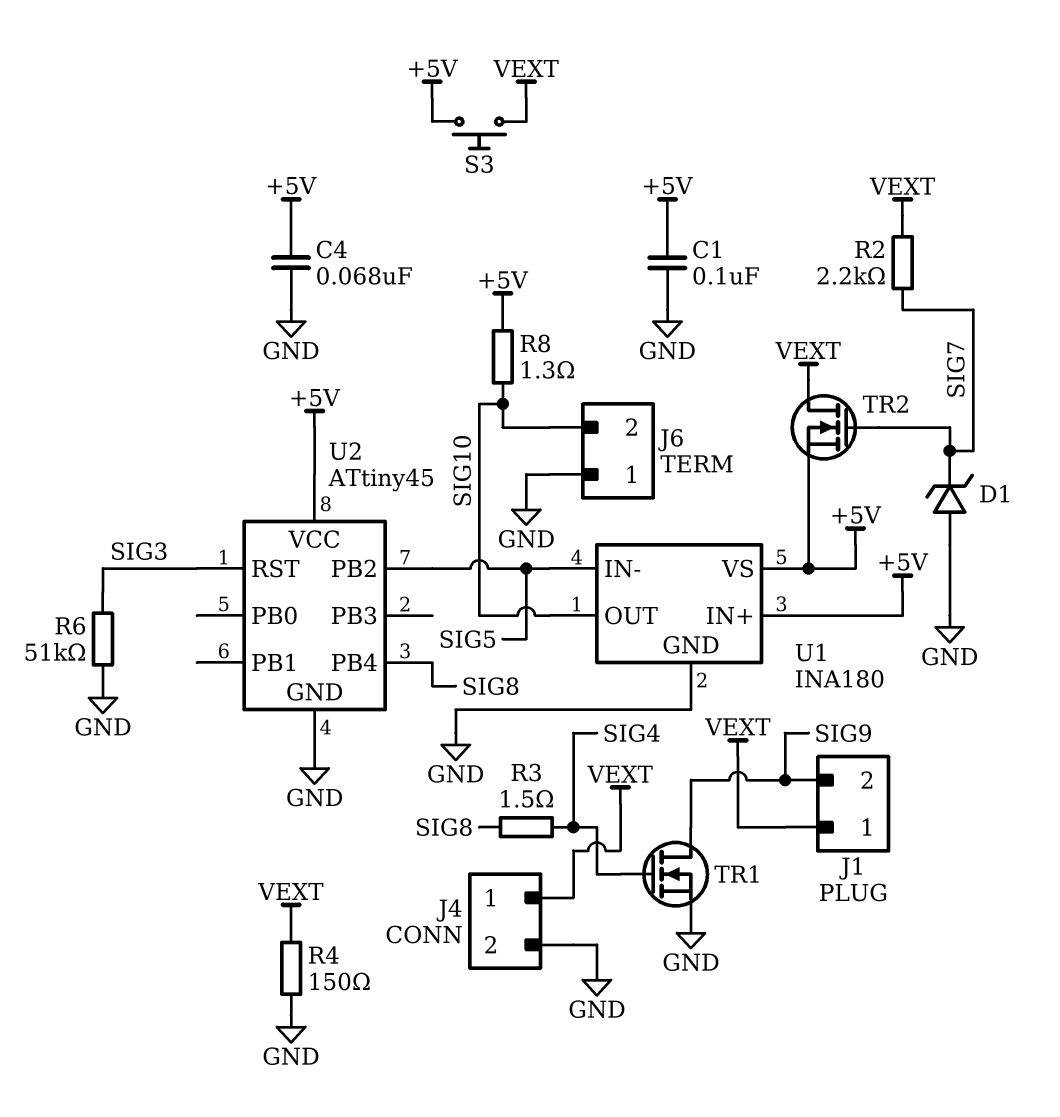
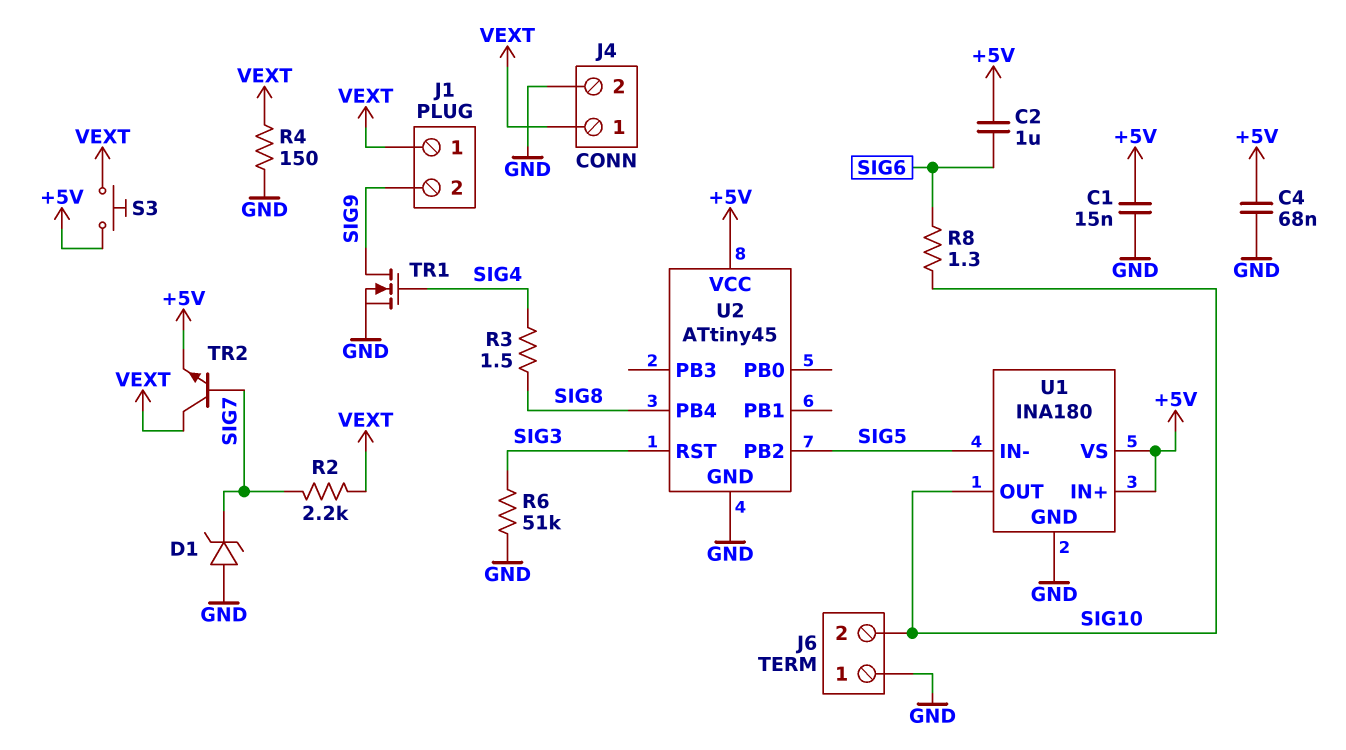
C1: 100nF (+5V, GND) -> 15nF (+5V, GND)
C2: none -> 1uF (+5V, SIG6)
R8: 1.3 (+5V, SIG10) -> 1.3 (SIG6, SIG10)
TR2: NMOS (G SIG7, D VEXT, S +5V) -> NPN (B SIG7, C VEXT, E +5V)

